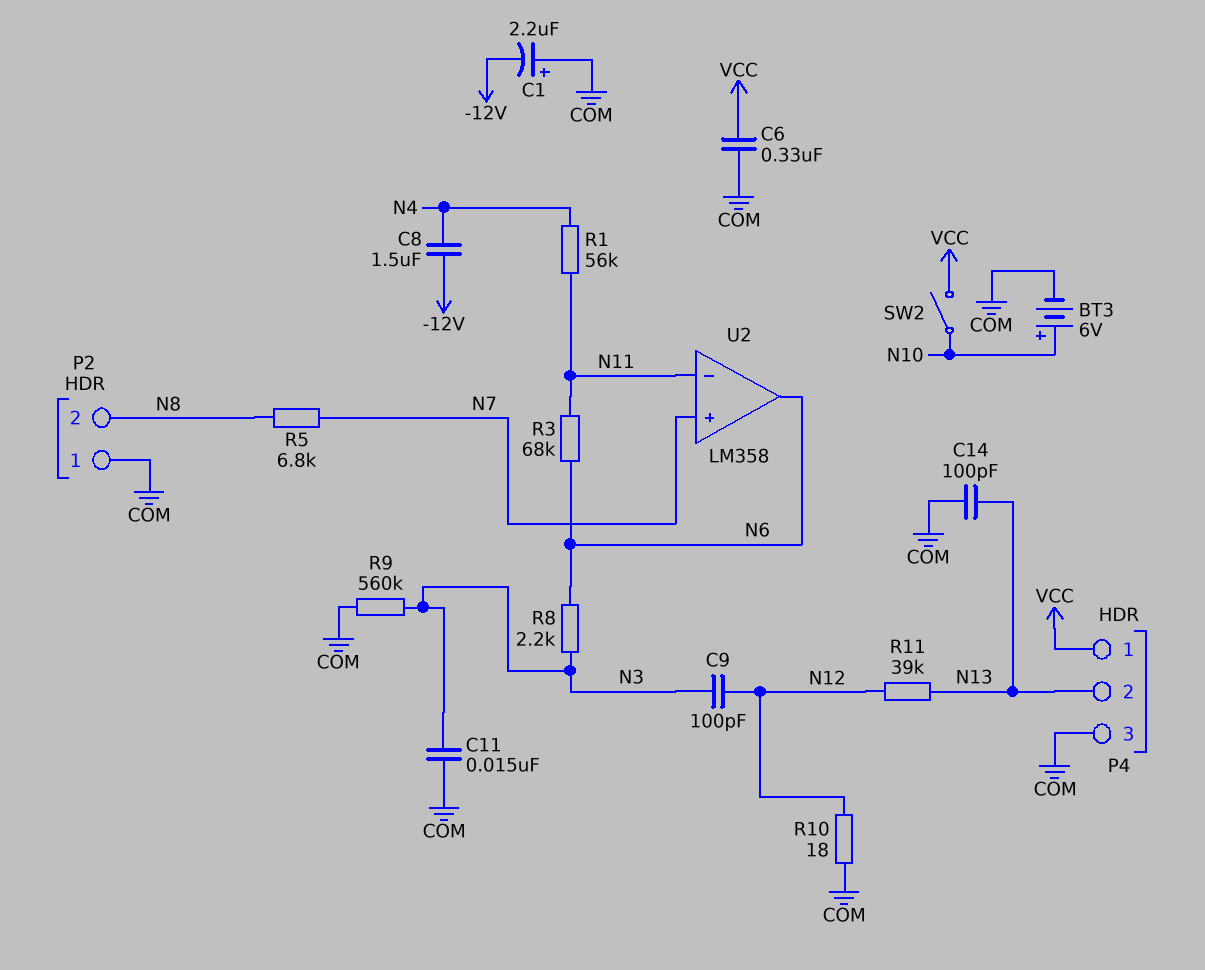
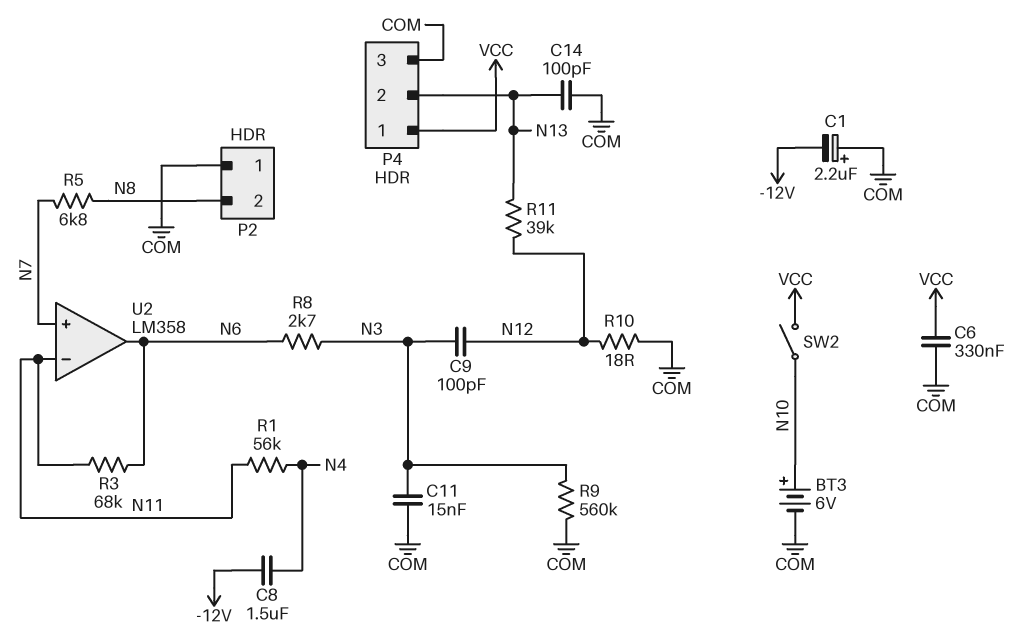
R8: 2.2k (N3, N6) -> 2.7k (N3, N6)

